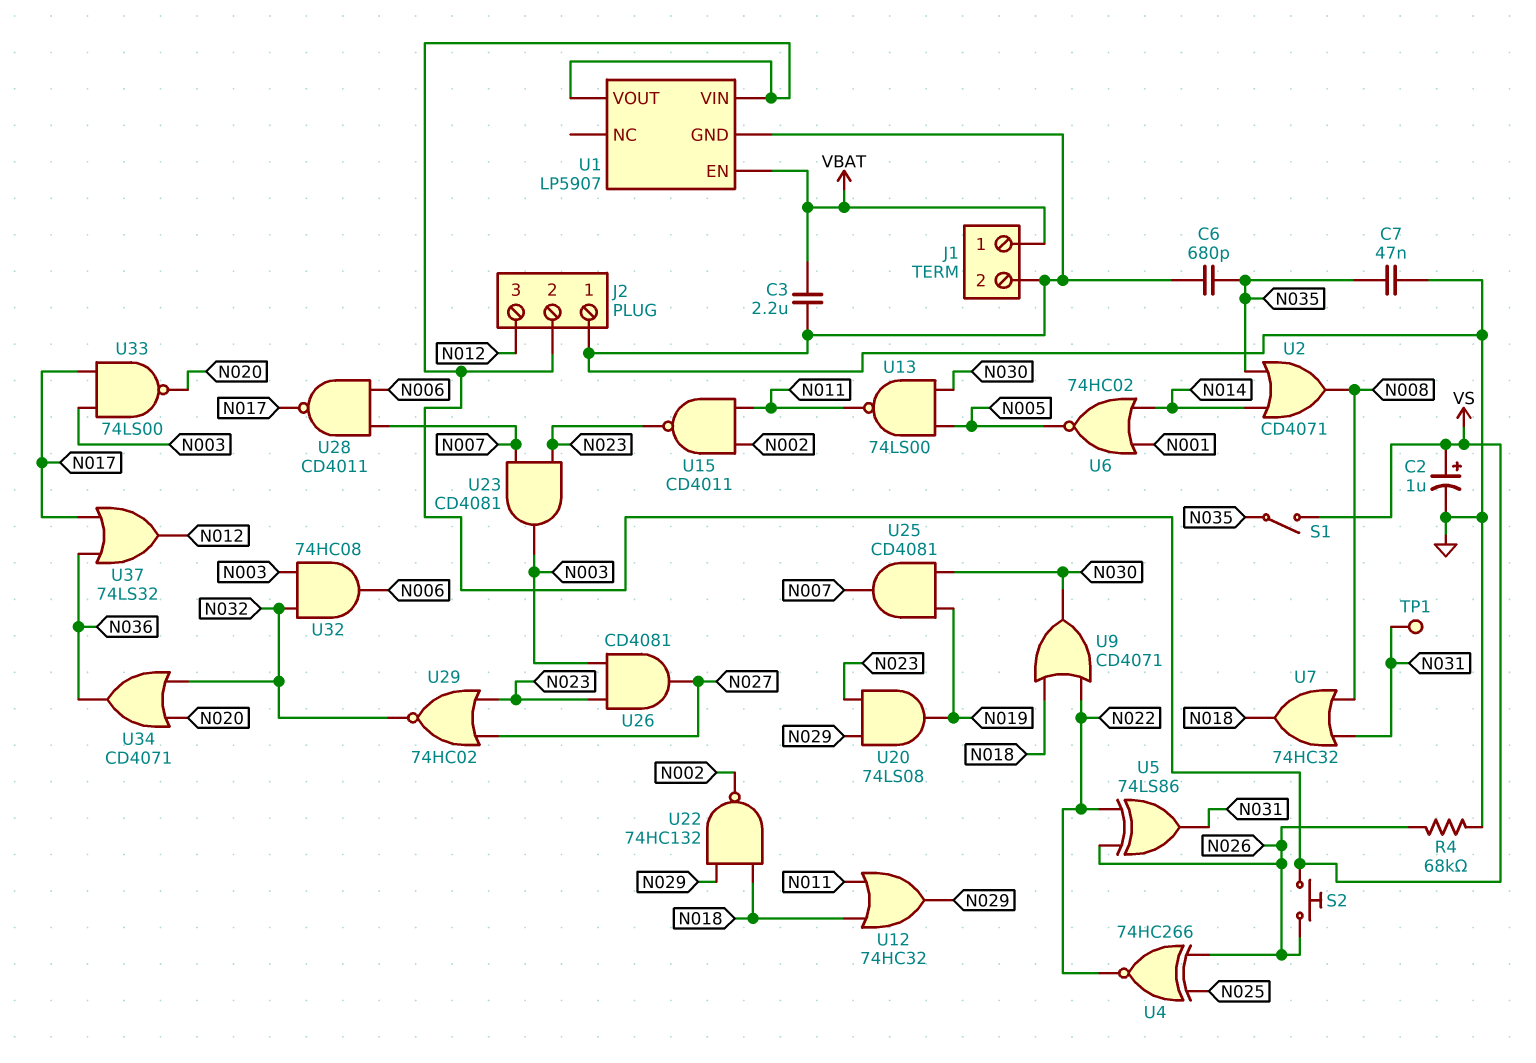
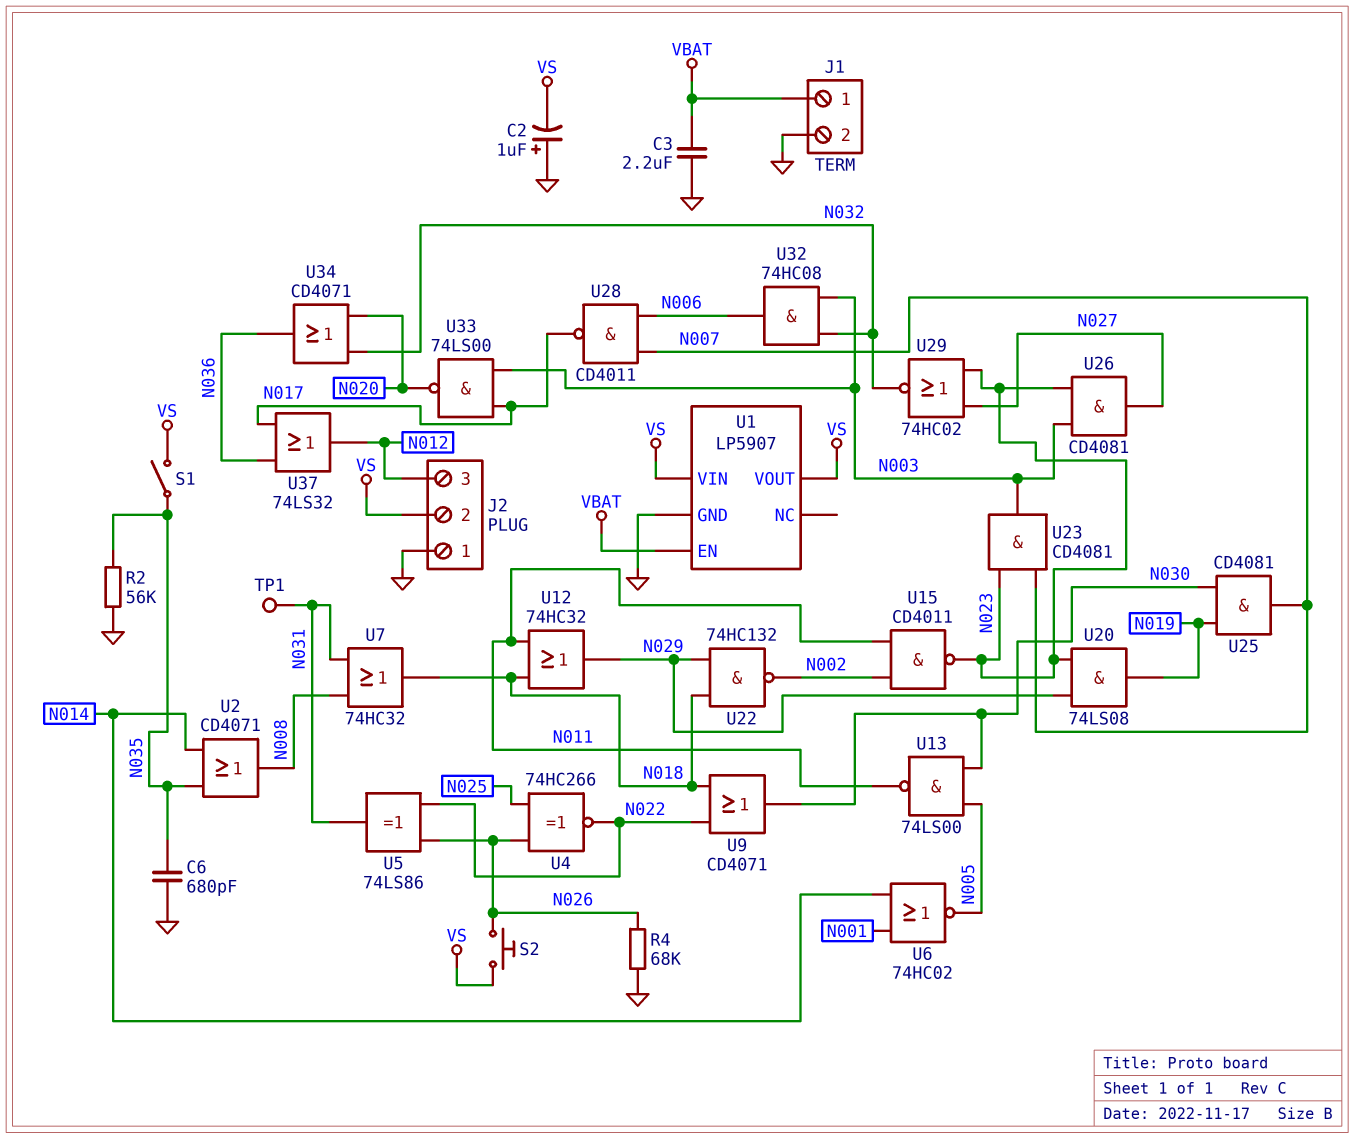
C2: 1uF (plus VS, minus GND) -> 1uF (plus GND, minus VS)
C7: 47nF (GND, N035) -> none
R2: none -> 56k (GND, N035)

